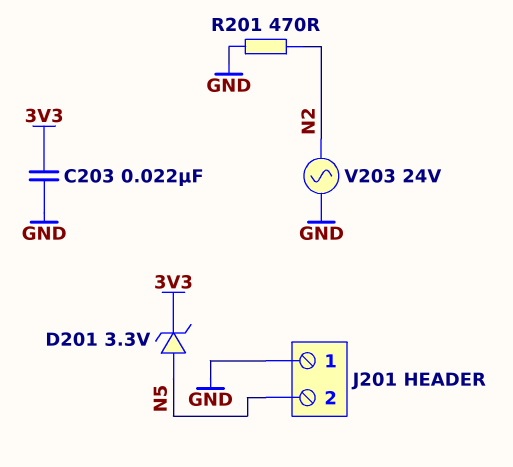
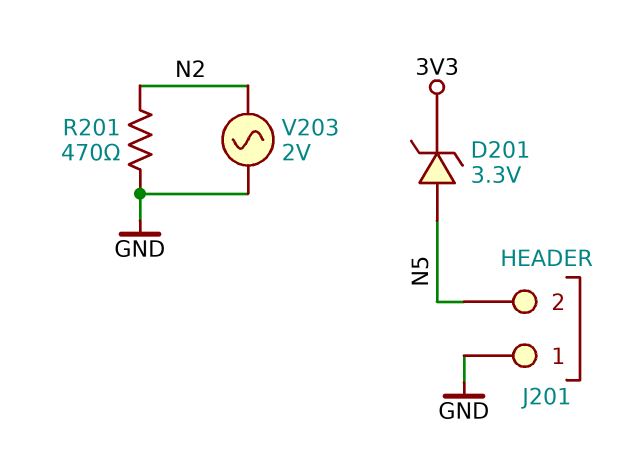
C203: 22nF (3V3, GND) -> none
V203: AC 24V (GND, N2) -> AC 2V (GND, N2)

